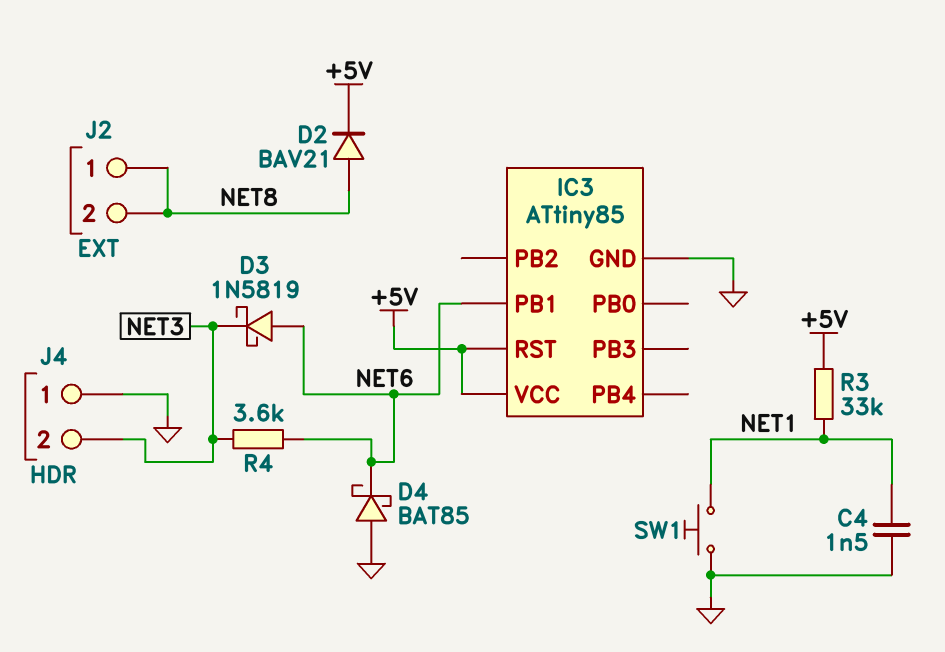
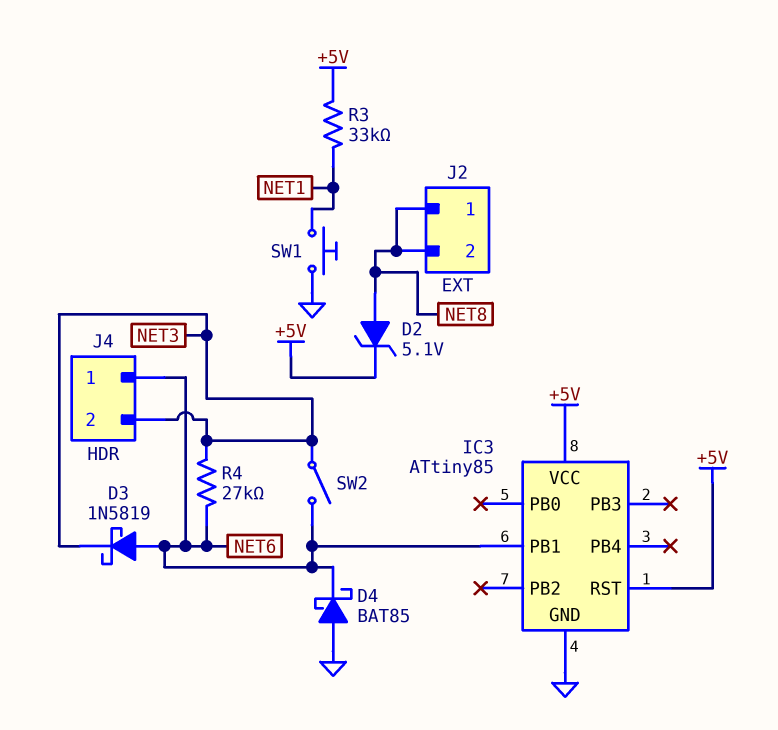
C4: 1.5nF (GND, NET1) -> none
D2: diode BAV21 (A NET8, K +5V) -> zener 5.1V (A NET8, K +5V)
J4 pin 1: GND -> NET6
R4: 3.6k (NET3, NET6) -> 27k (NET3, NET6)
SW2: none -> switch (NET3, NET6)

